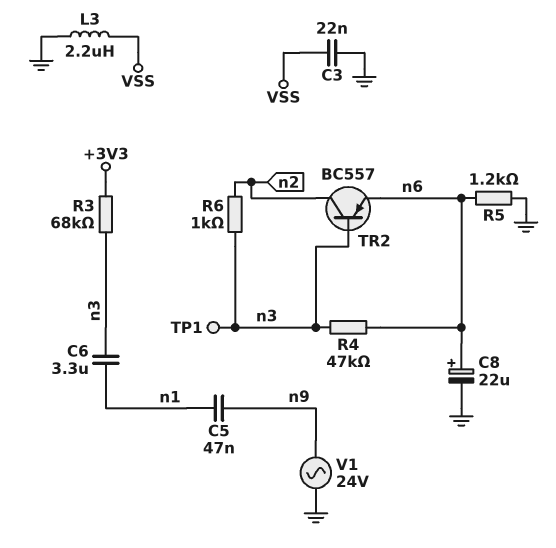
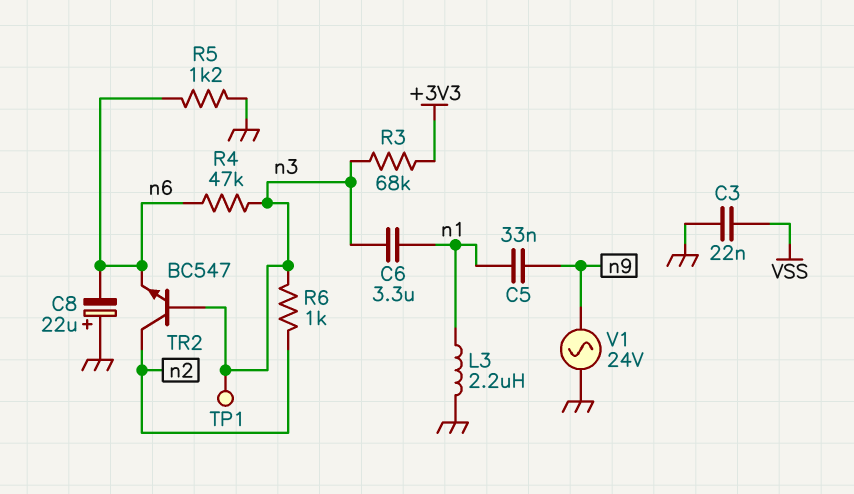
C5: 47nF (n1, n9) -> 33nF (n1, n9)
C8: 22uF (plus n6, minus GND) -> 22uF (plus GND, minus n6)
L3: 2.2uH (GND, VSS) -> 2.2uH (GND, n1)
TR2: PNP BC557 (B n3, C n2, E n6) -> NPN BC547 (B n3, C n2, E n6)

